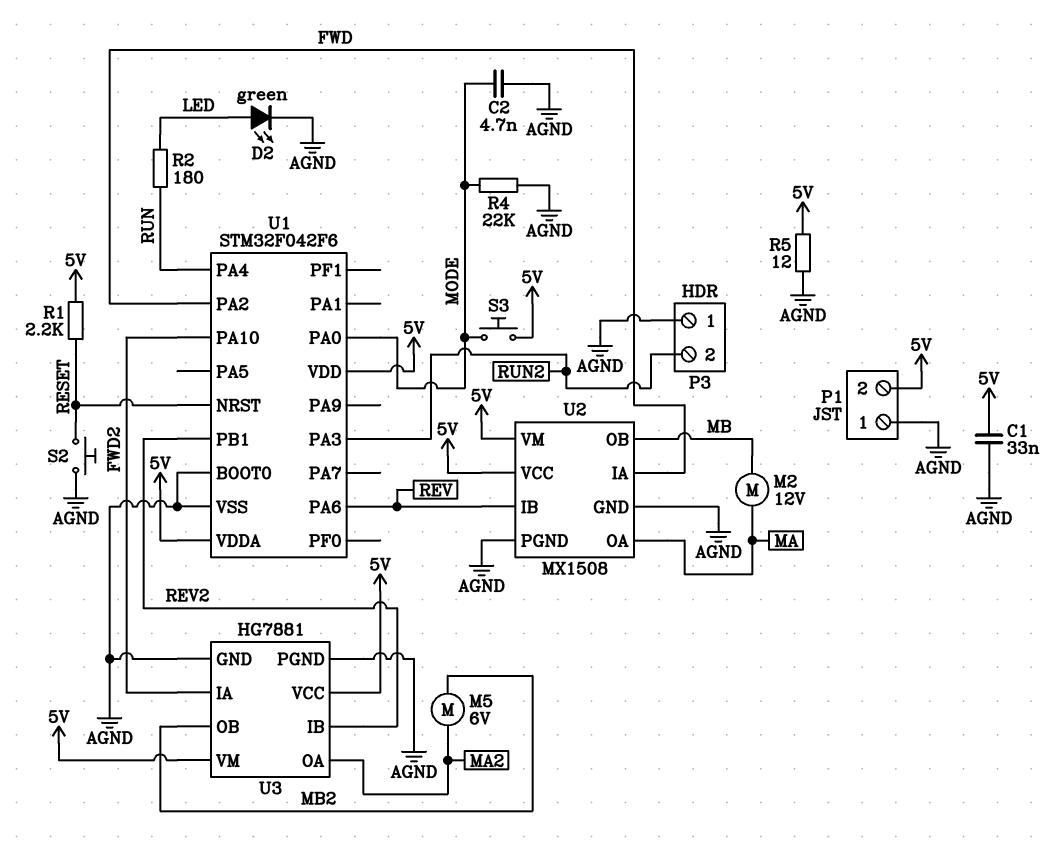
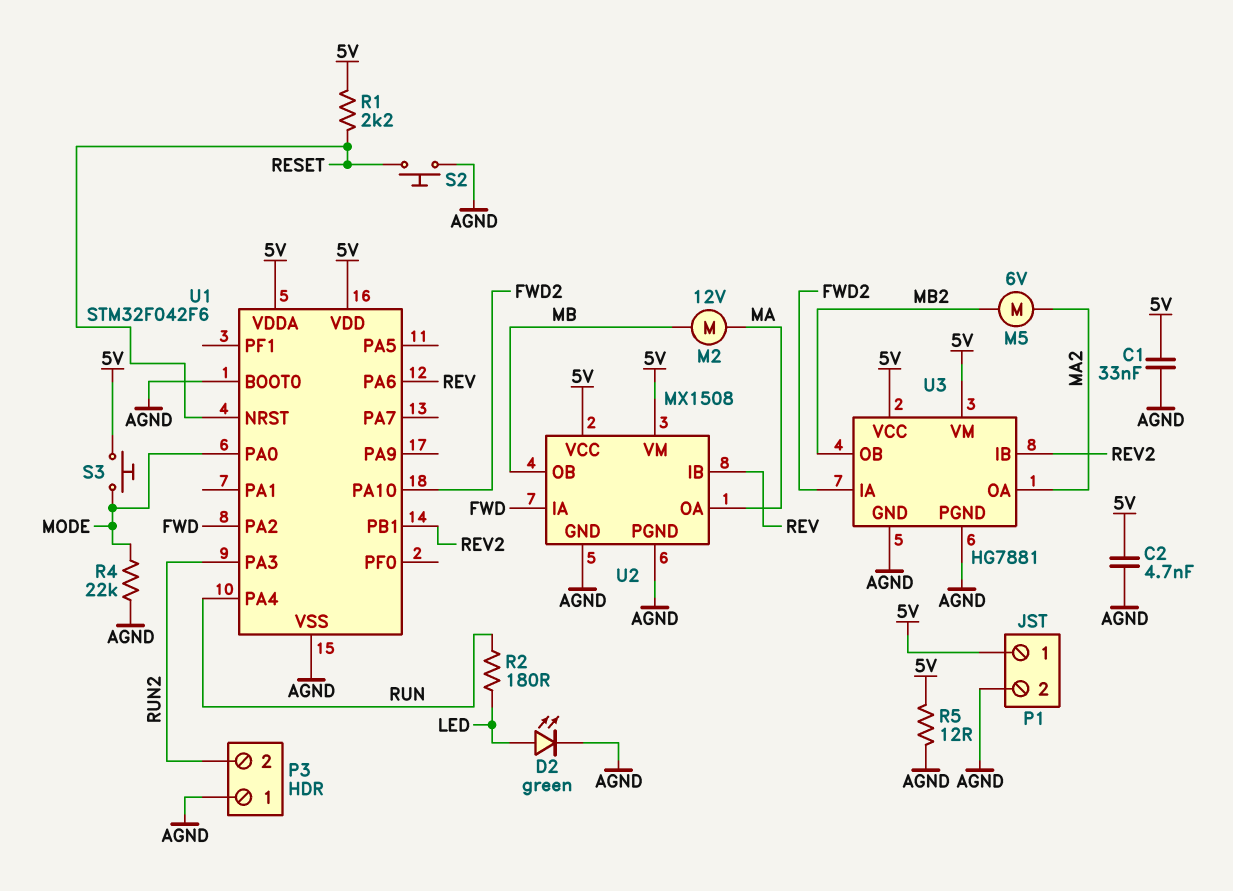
C2: 4.7nF (AGND, MODE) -> 4.7nF (5V, AGND)
P1 pin 1: AGND -> 5V
P1 pin 2: 5V -> AGND

